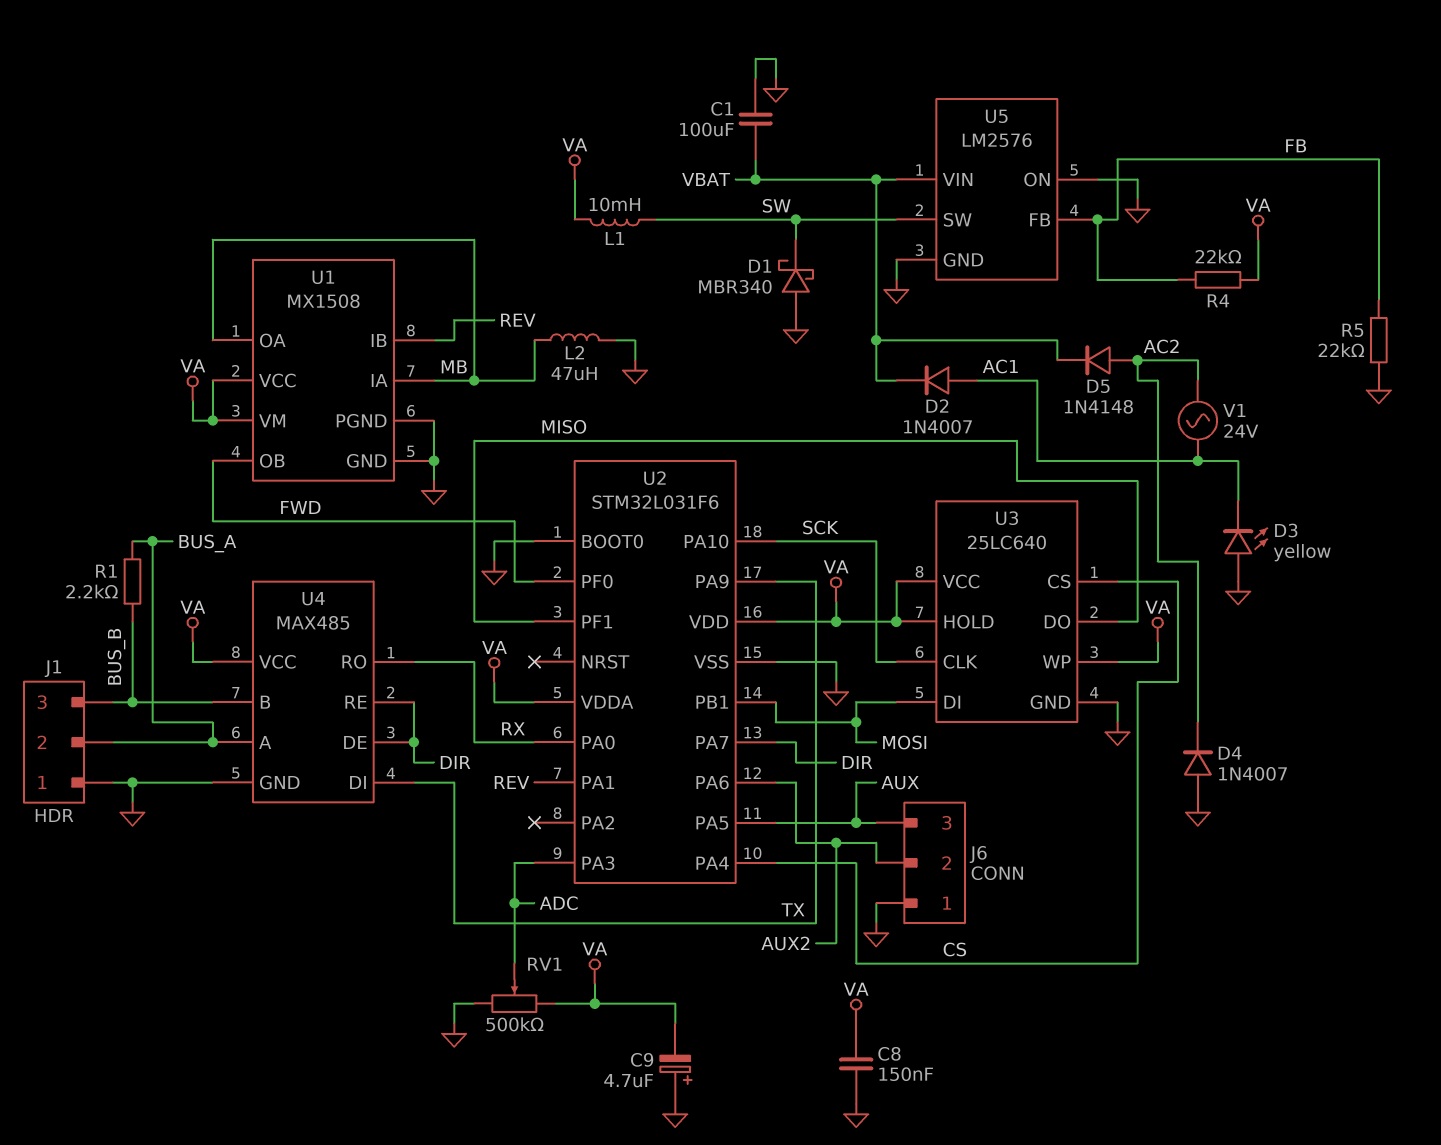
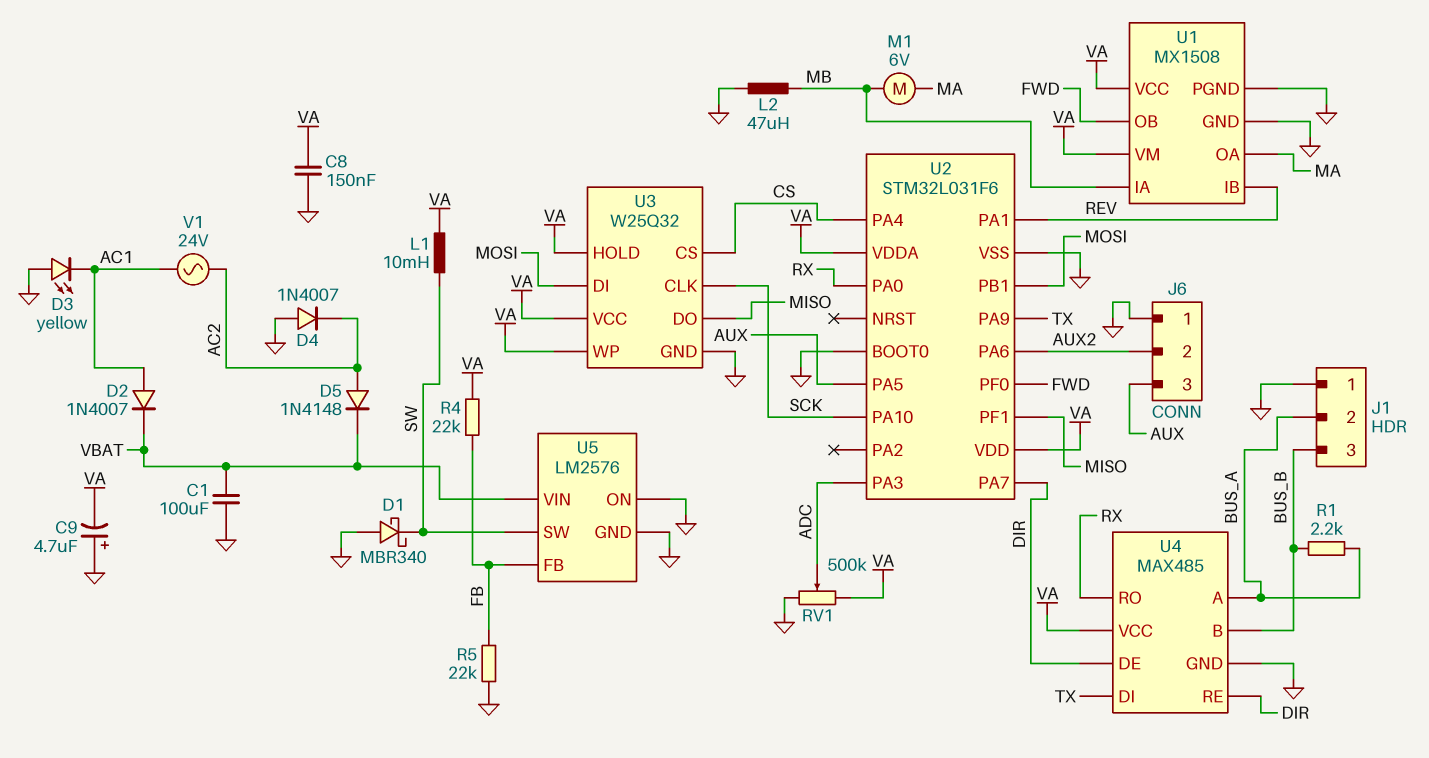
M1: none -> motor 6V (MA, MB)
U1 pin OA: MB -> MA
U3: 25LC640 -> W25Q32

